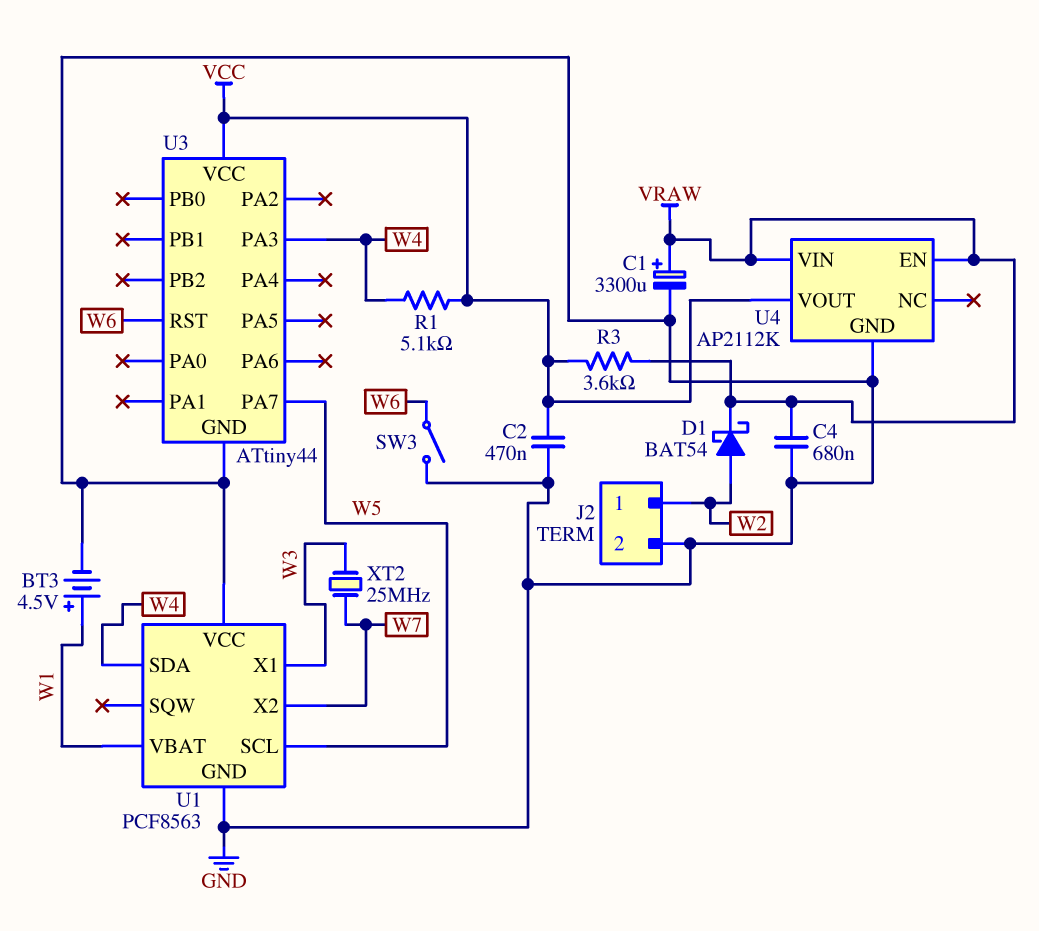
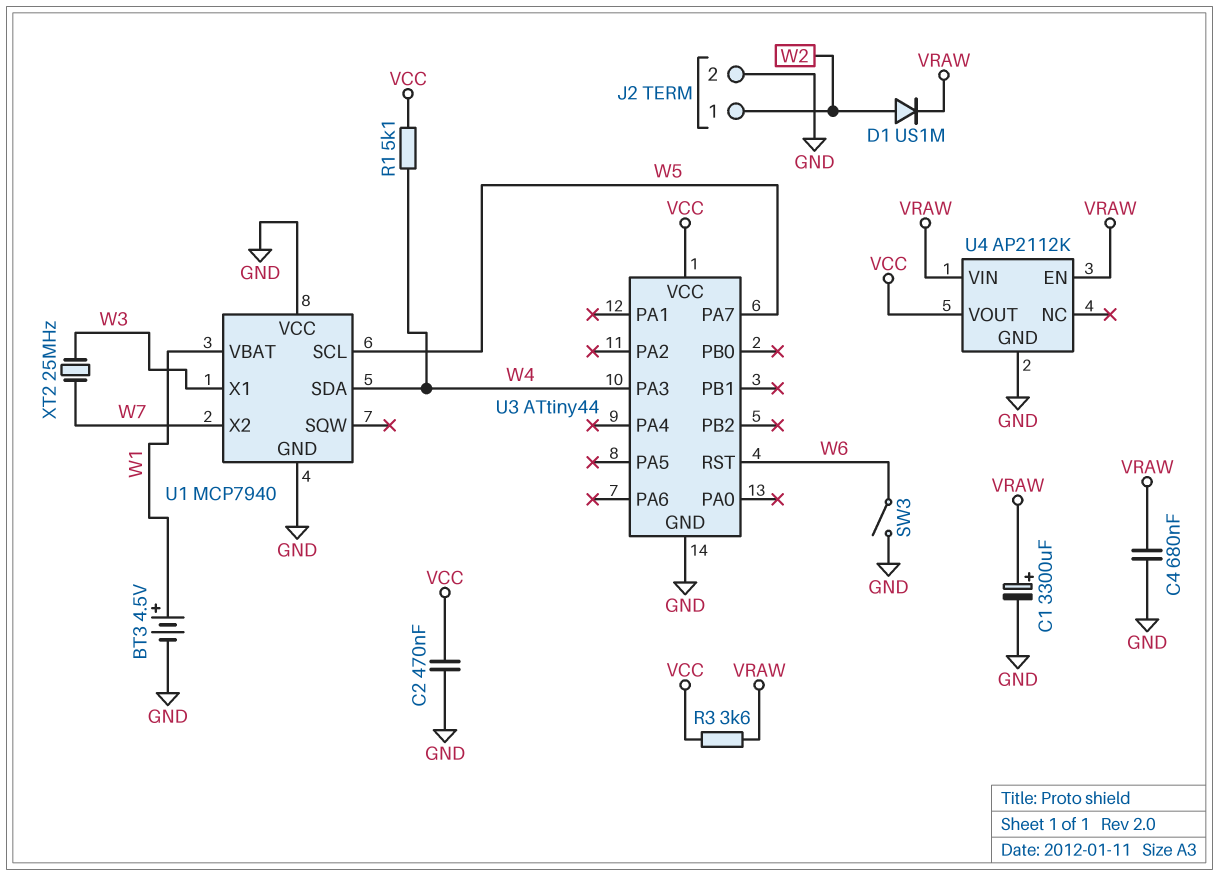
D1: schottky BAT54 (A W2, K VRAW) -> diode US1M (A W2, K VRAW)
U1: PCF8563 -> MCP7940

